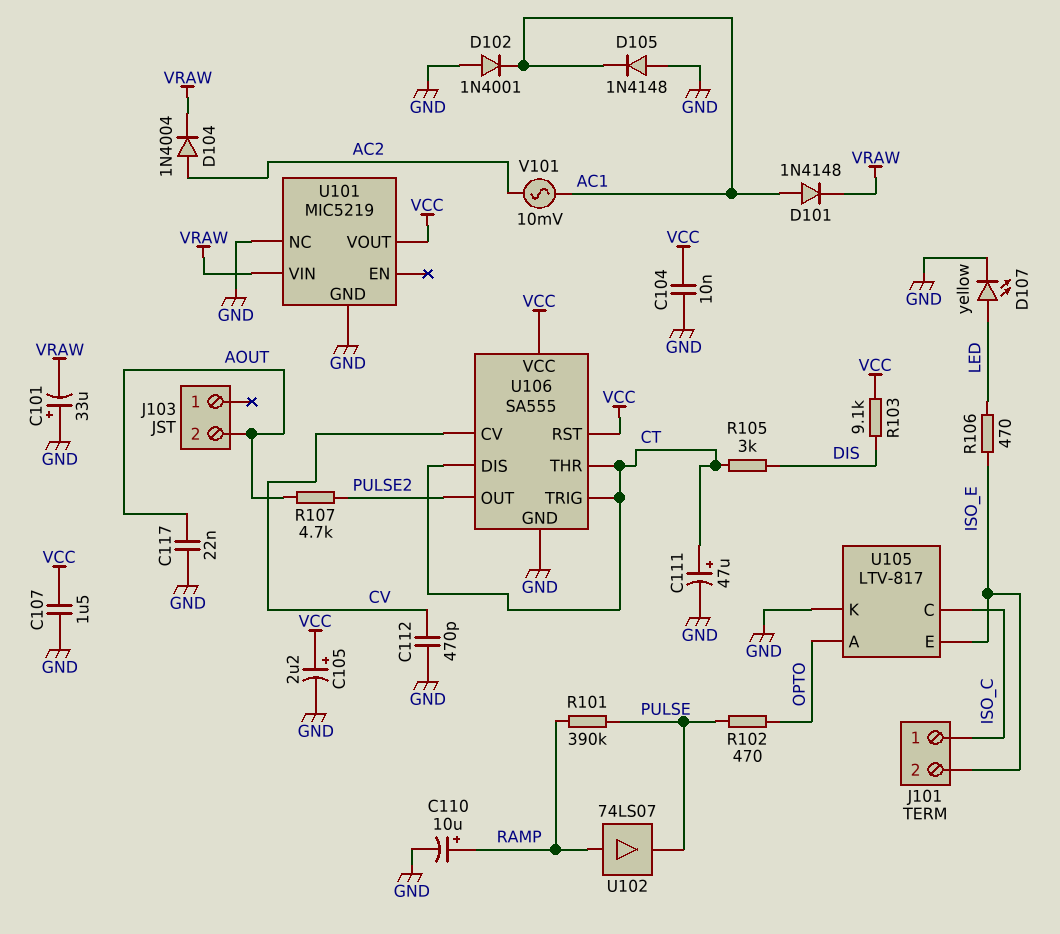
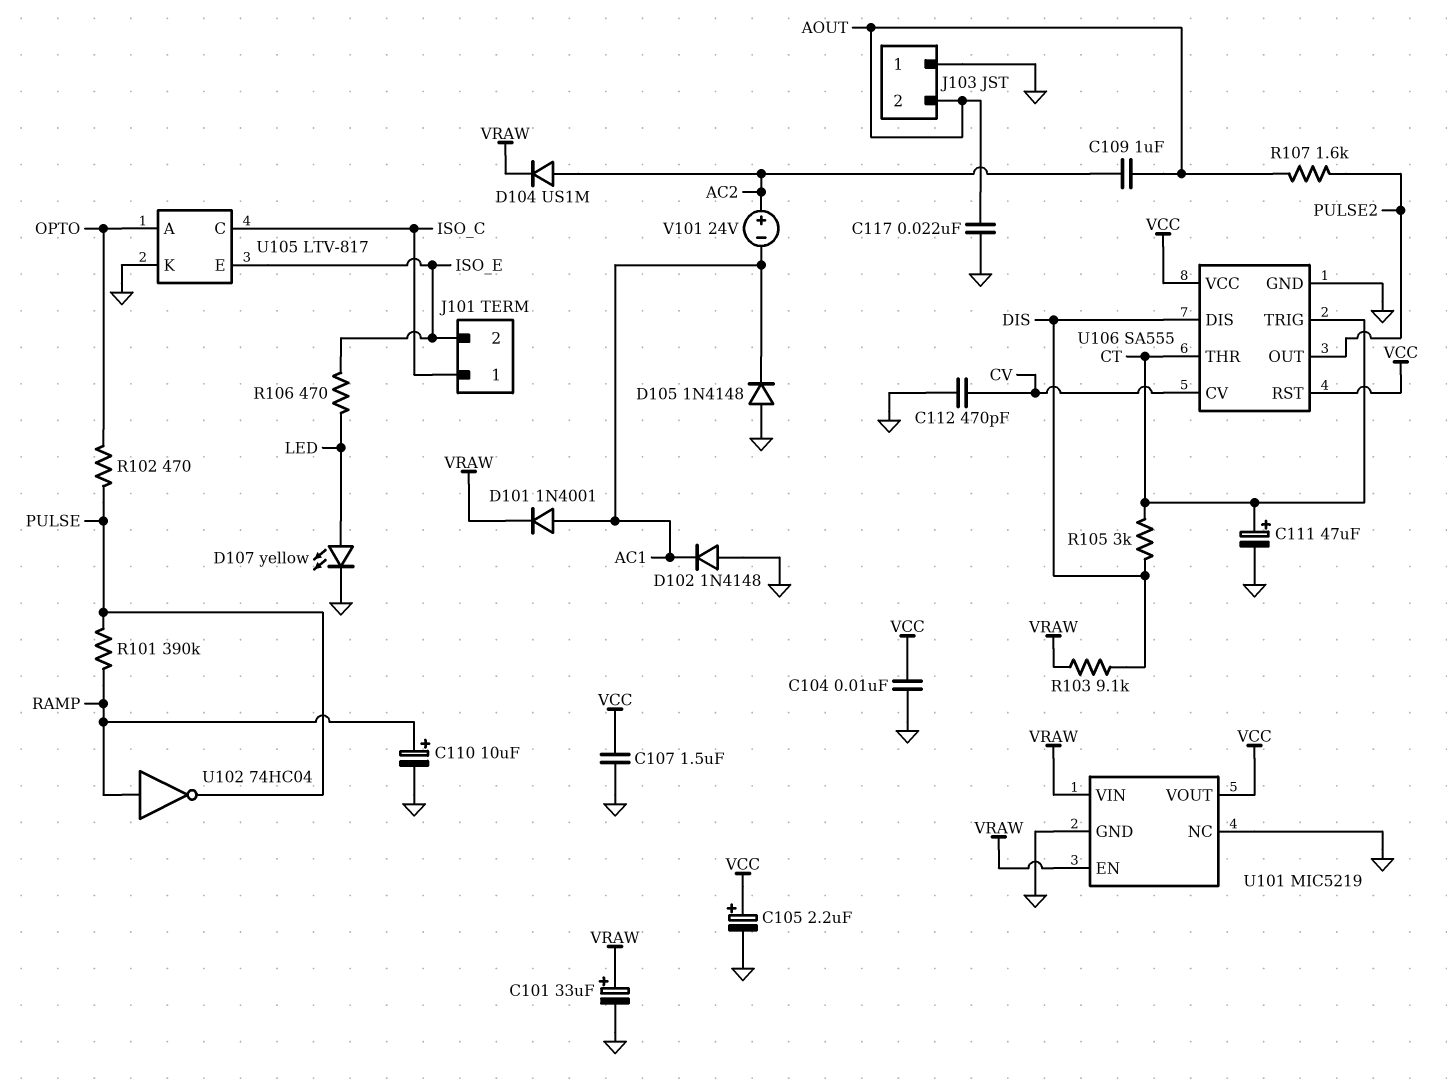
C101: 33uF (plus GND, minus VRAW) -> 33uF (plus VRAW, minus GND)
C109: none -> 1uF (AC2, AOUT)
D101: diode 1N4148 (A AC1, K VRAW) -> diode 1N4001 (A AC1, K VRAW)
D102: diode 1N4001 (A GND, K AC1) -> diode 1N4148 (A GND, K AC1)
D104: diode 1N4004 (A AC2, K VRAW) -> diode US1M (A AC2, K VRAW)
J103 pin 1: none -> GND
R103: 9.1k (DIS, VCC) -> 9.1k (DIS, VRAW)
R107: 4.7k (AOUT, PULSE2) -> 1.6k (AOUT, PULSE2)
U101 pin EN: none -> VRAW
U102: buffer 74LS07 (in RAMP, out PULSE) -> NOT 74HC04 (in RAMP, out PULSE)
U106 pin DIS: CT -> DIS
V101: AC 10mV (AC1, AC2) -> 24V (plus AC2, minus AC1)

